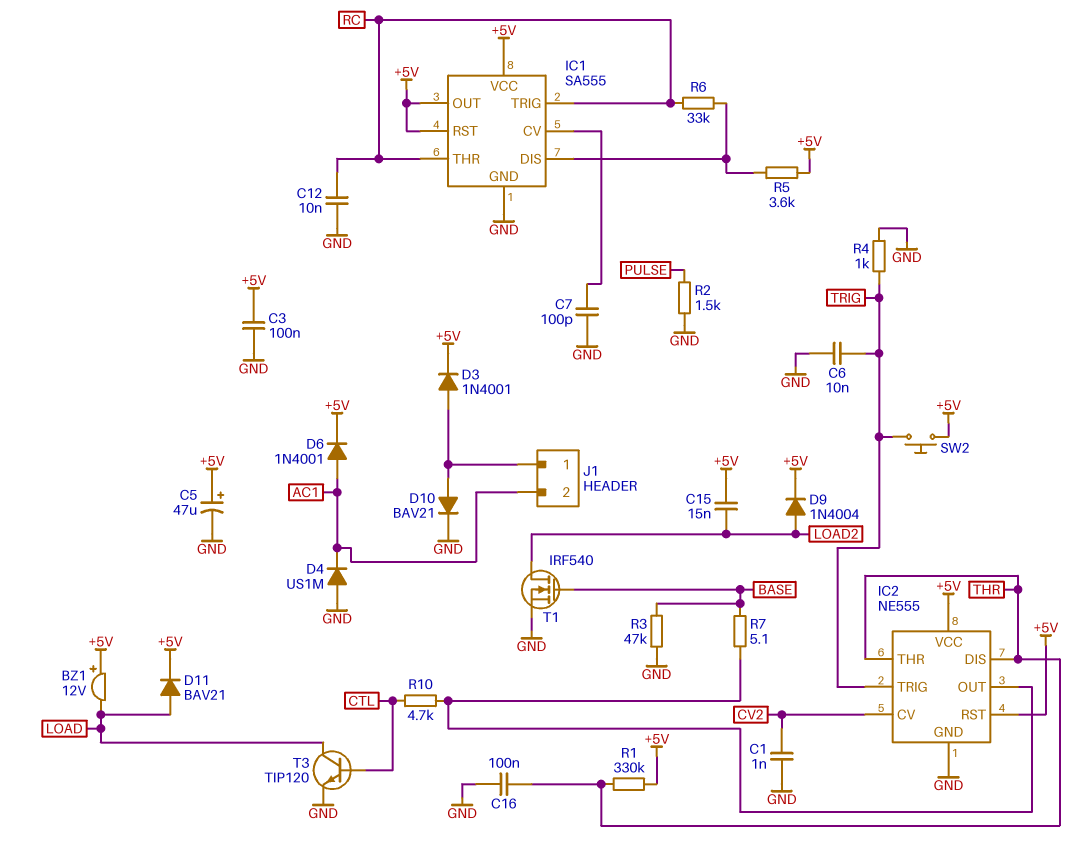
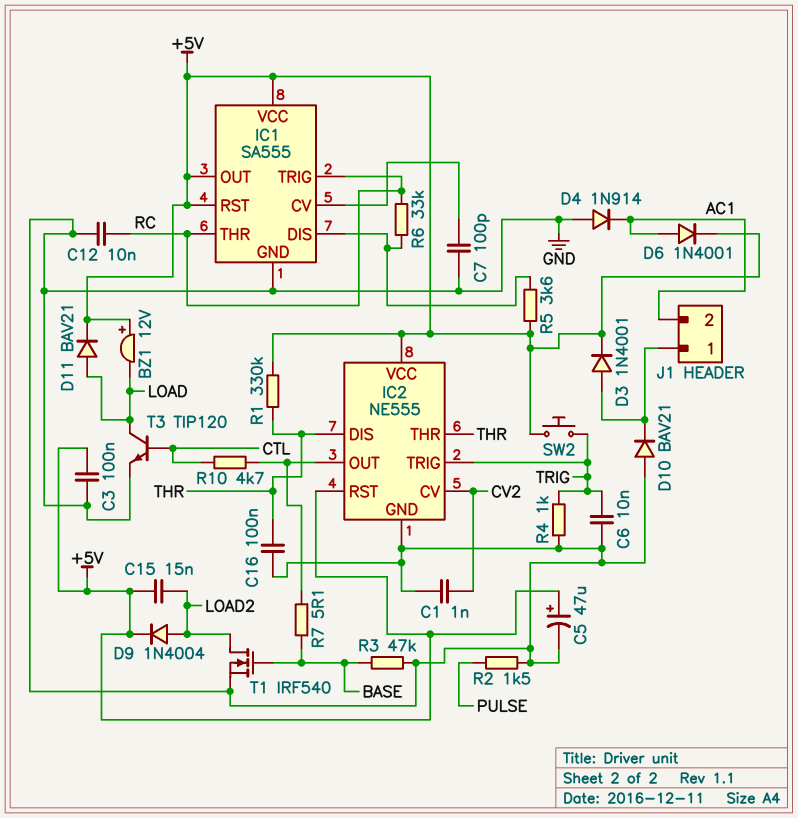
D4: diode US1M (A GND, K AC1) -> diode 1N914 (A GND, K AC1)
D10: diode BAV21 (A J1/1, K GND) -> diode BAV21 (A GND, K J1/1)

